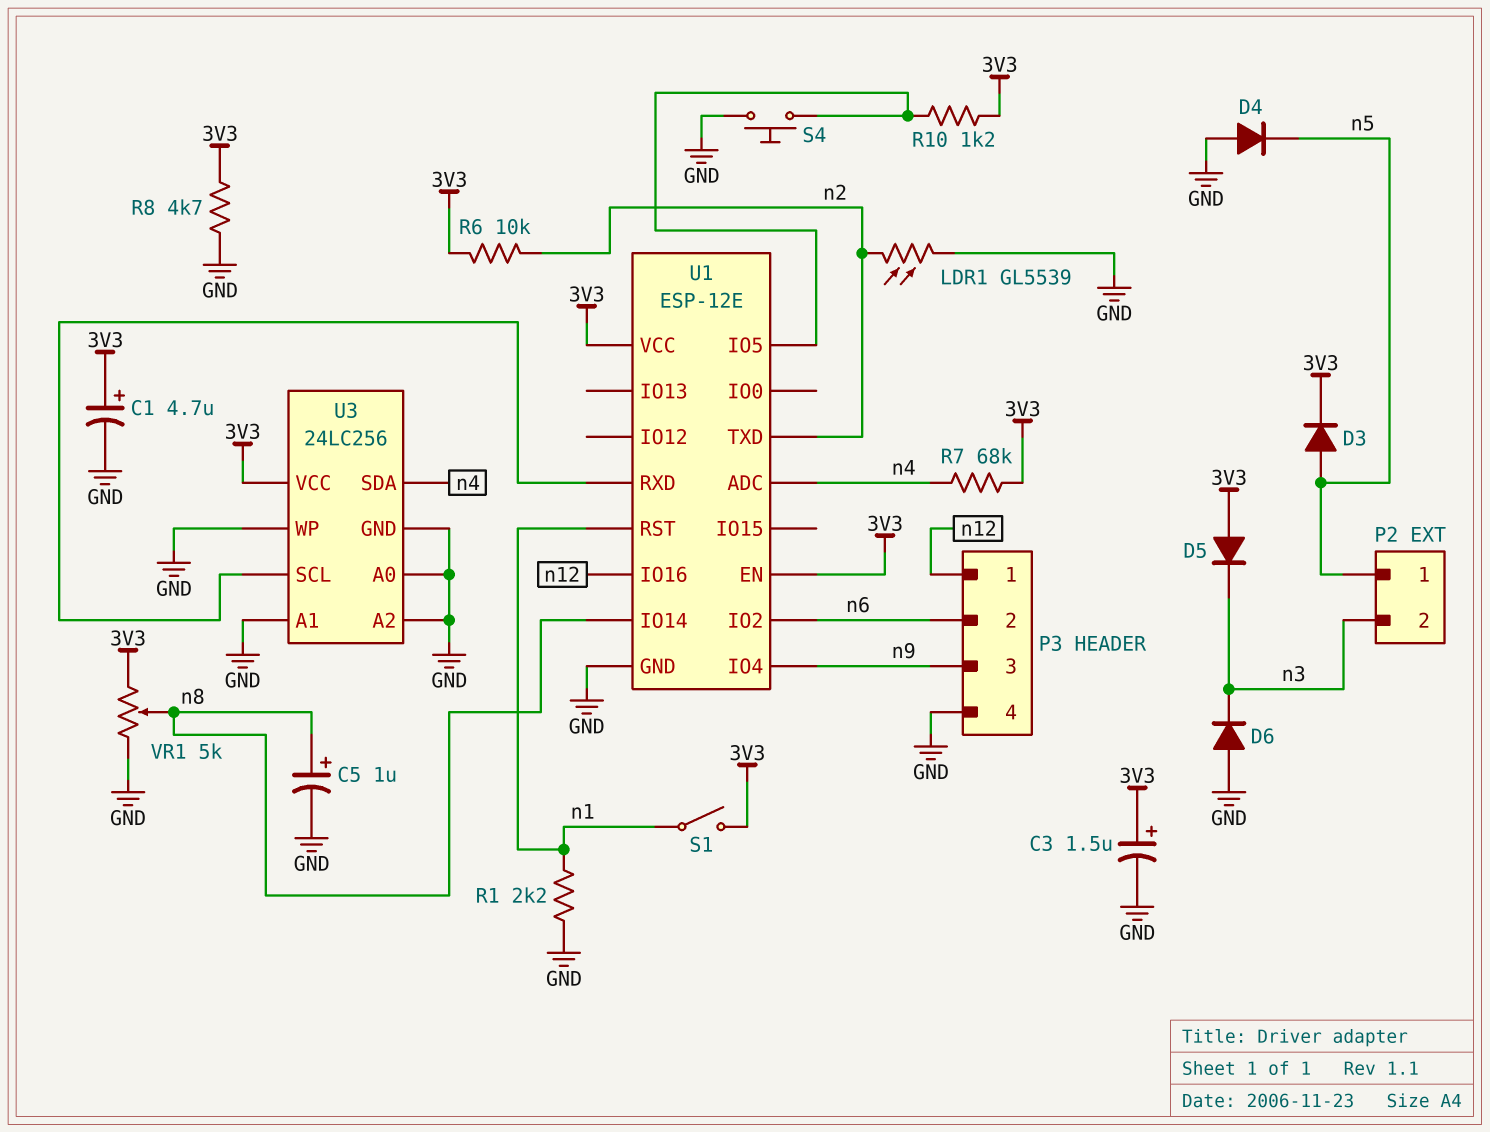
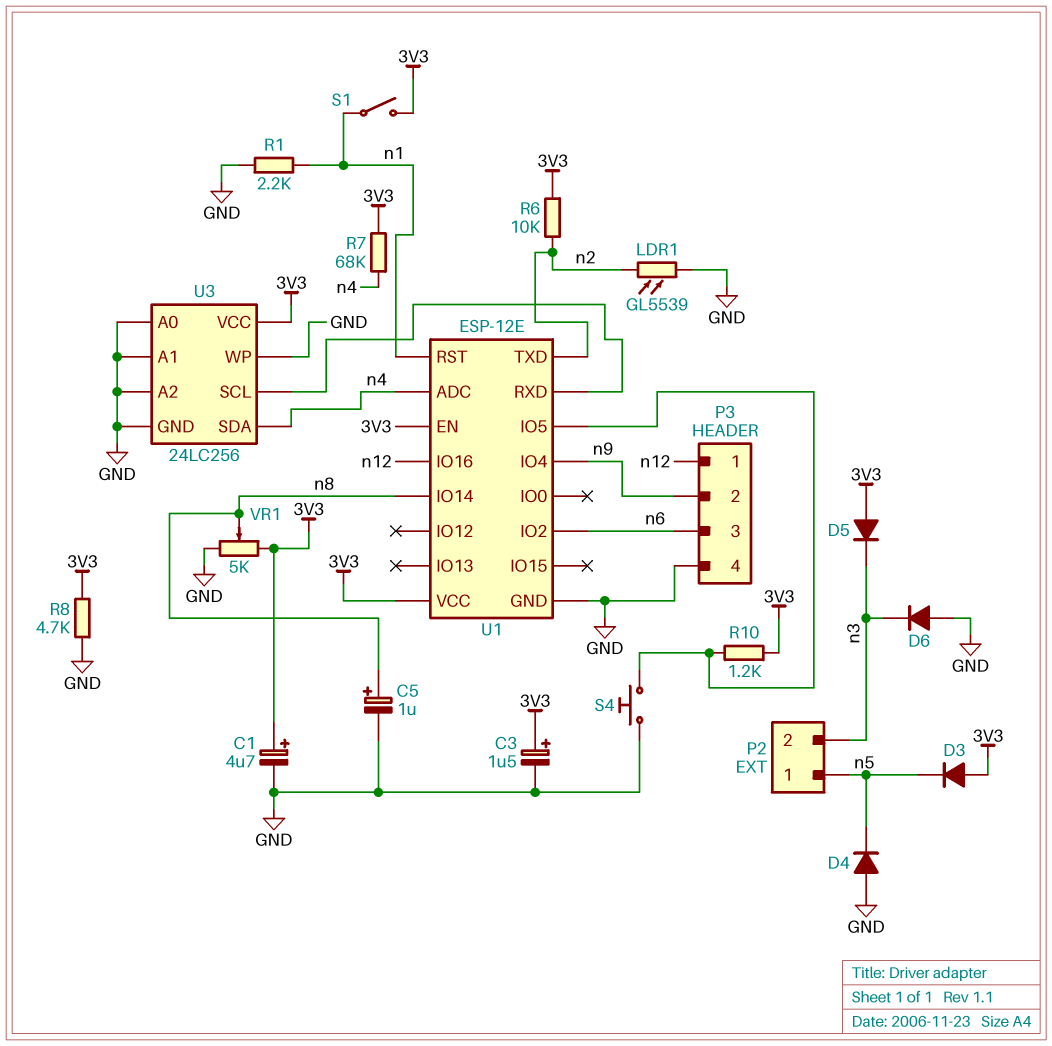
D3: diode (A n5, K 3V3) -> diode (A 3V3, K n5)
P3 pin 2: n6 -> n9
P3 pin 3: n9 -> n6

